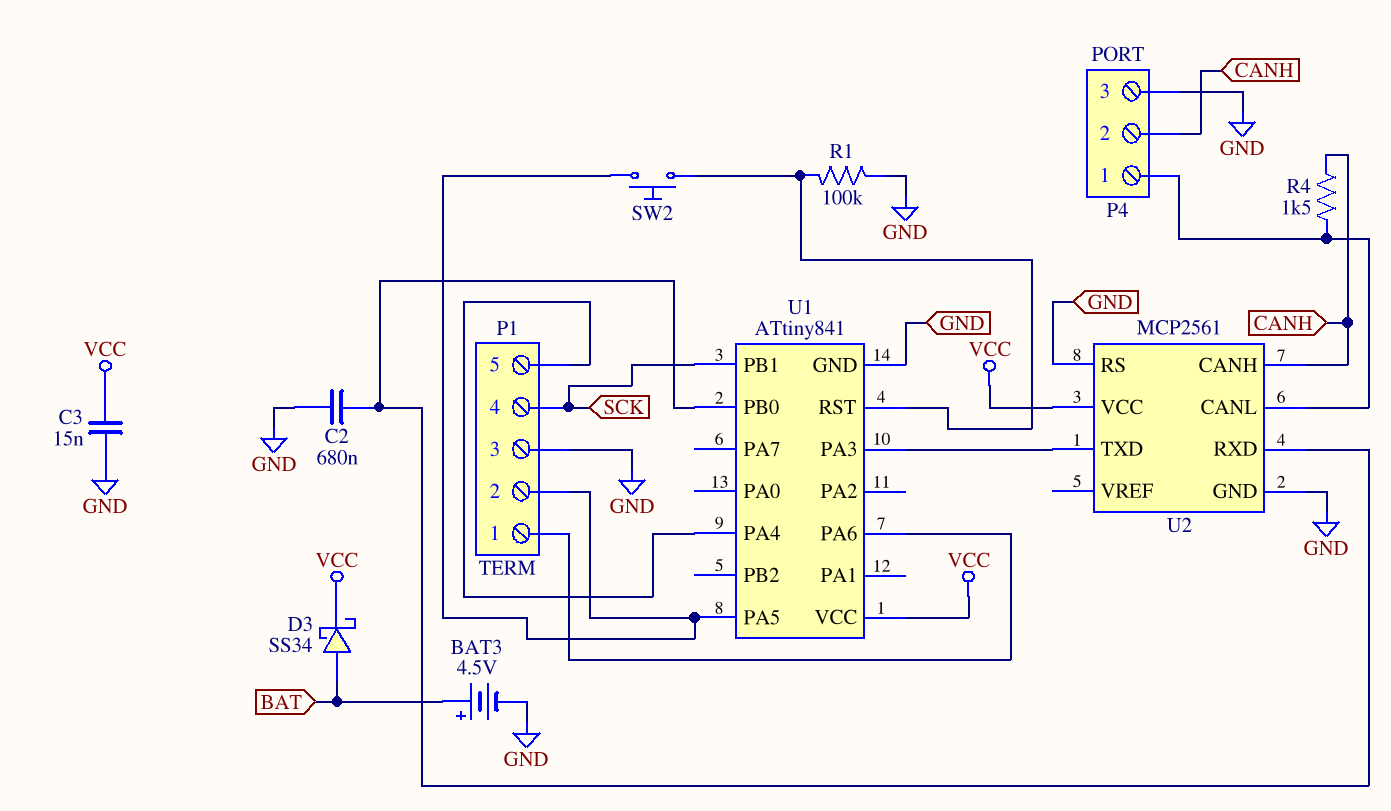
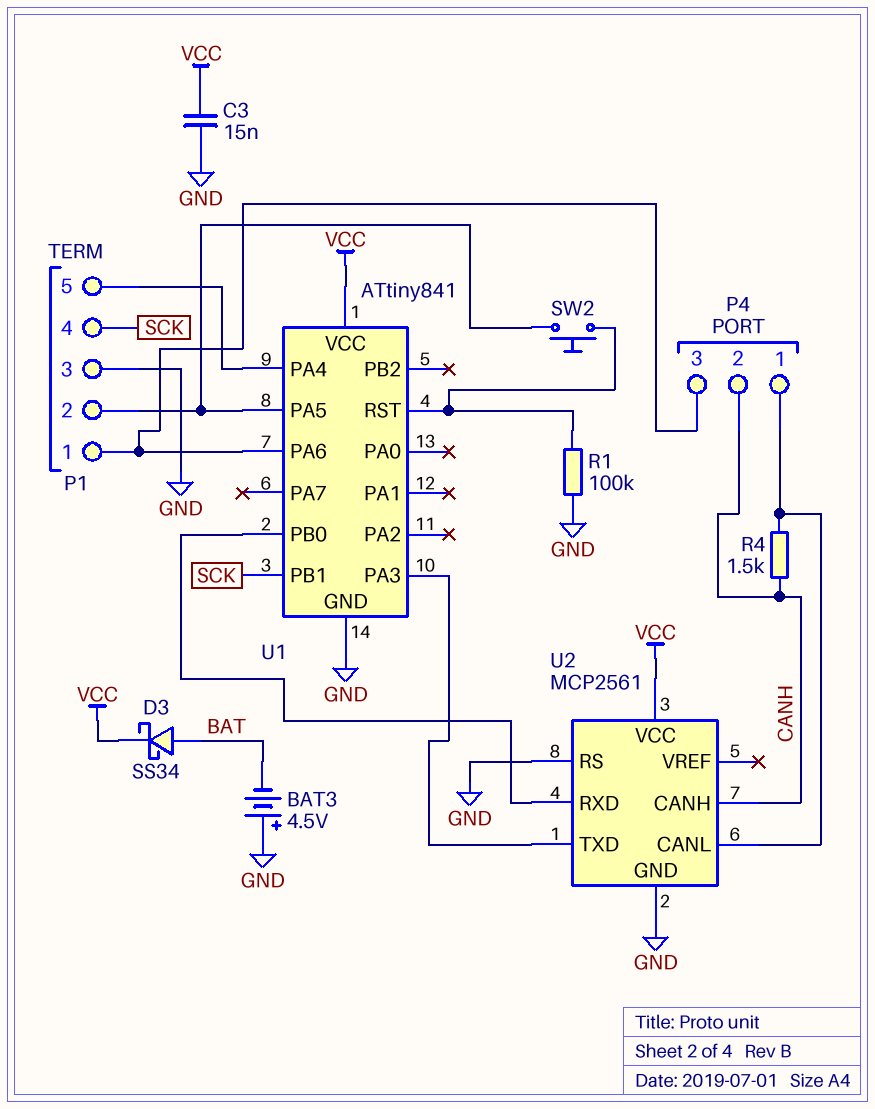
BAT3: 4.5V (plus BAT, minus GND) -> 4.5V (plus GND, minus BAT)
C2: 680nF (GND, U1/PB0) -> none
P4 pin 3: GND -> P1/1

